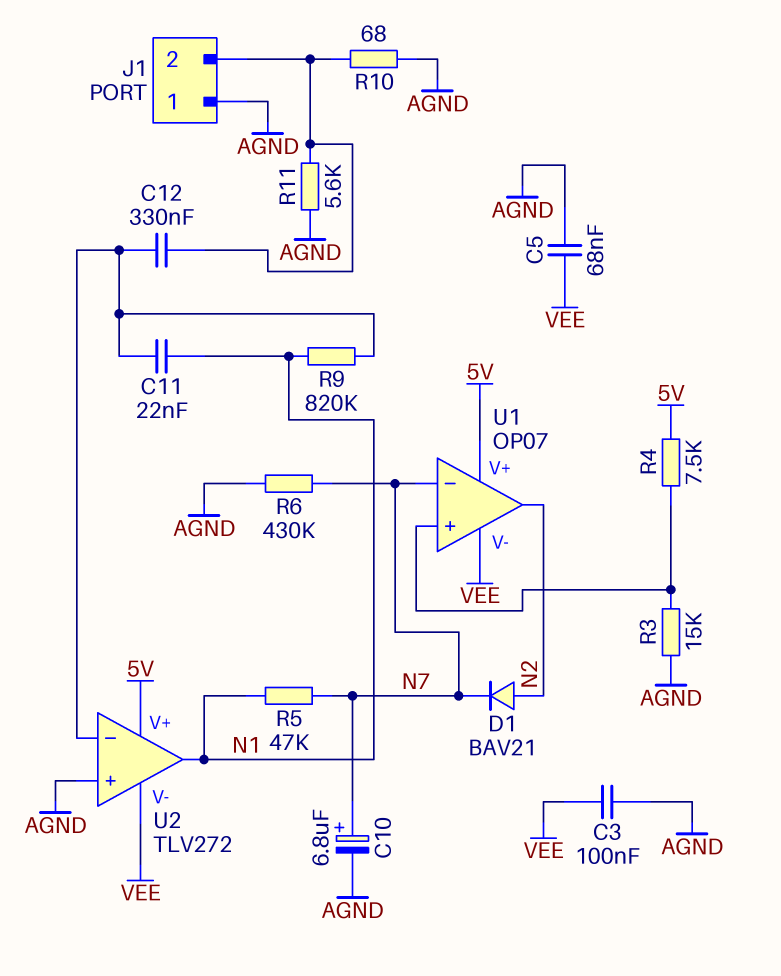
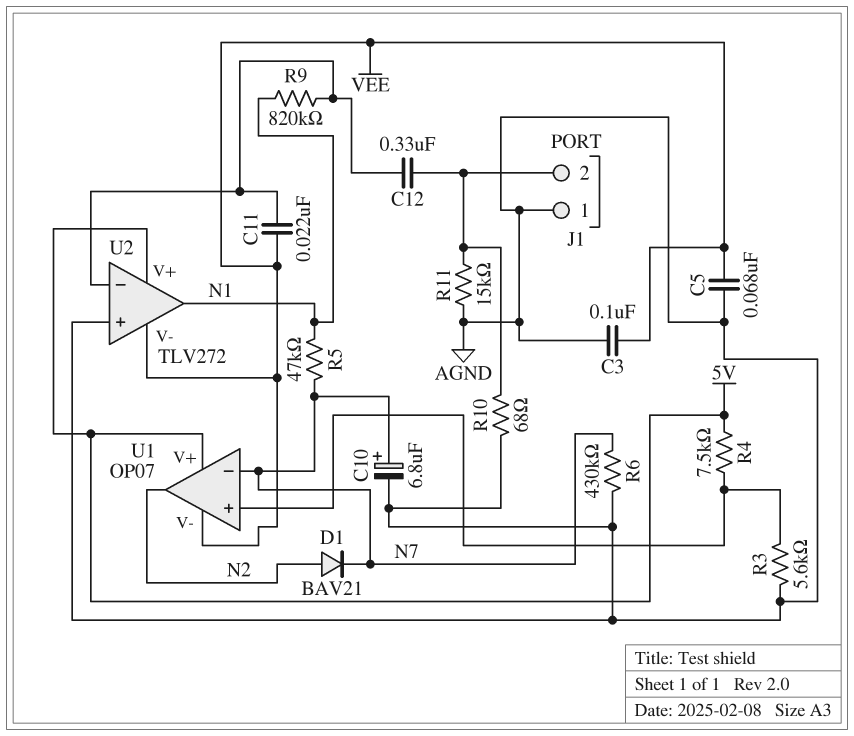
C11: 22nF (N1, U2/in-) -> 22nF (U2/in-, VEE)
R3: 15k (AGND, U1/in+) -> 5.6k (AGND, U1/in+)
R11: 5.6k (AGND, J1/2) -> 15k (AGND, J1/2)

